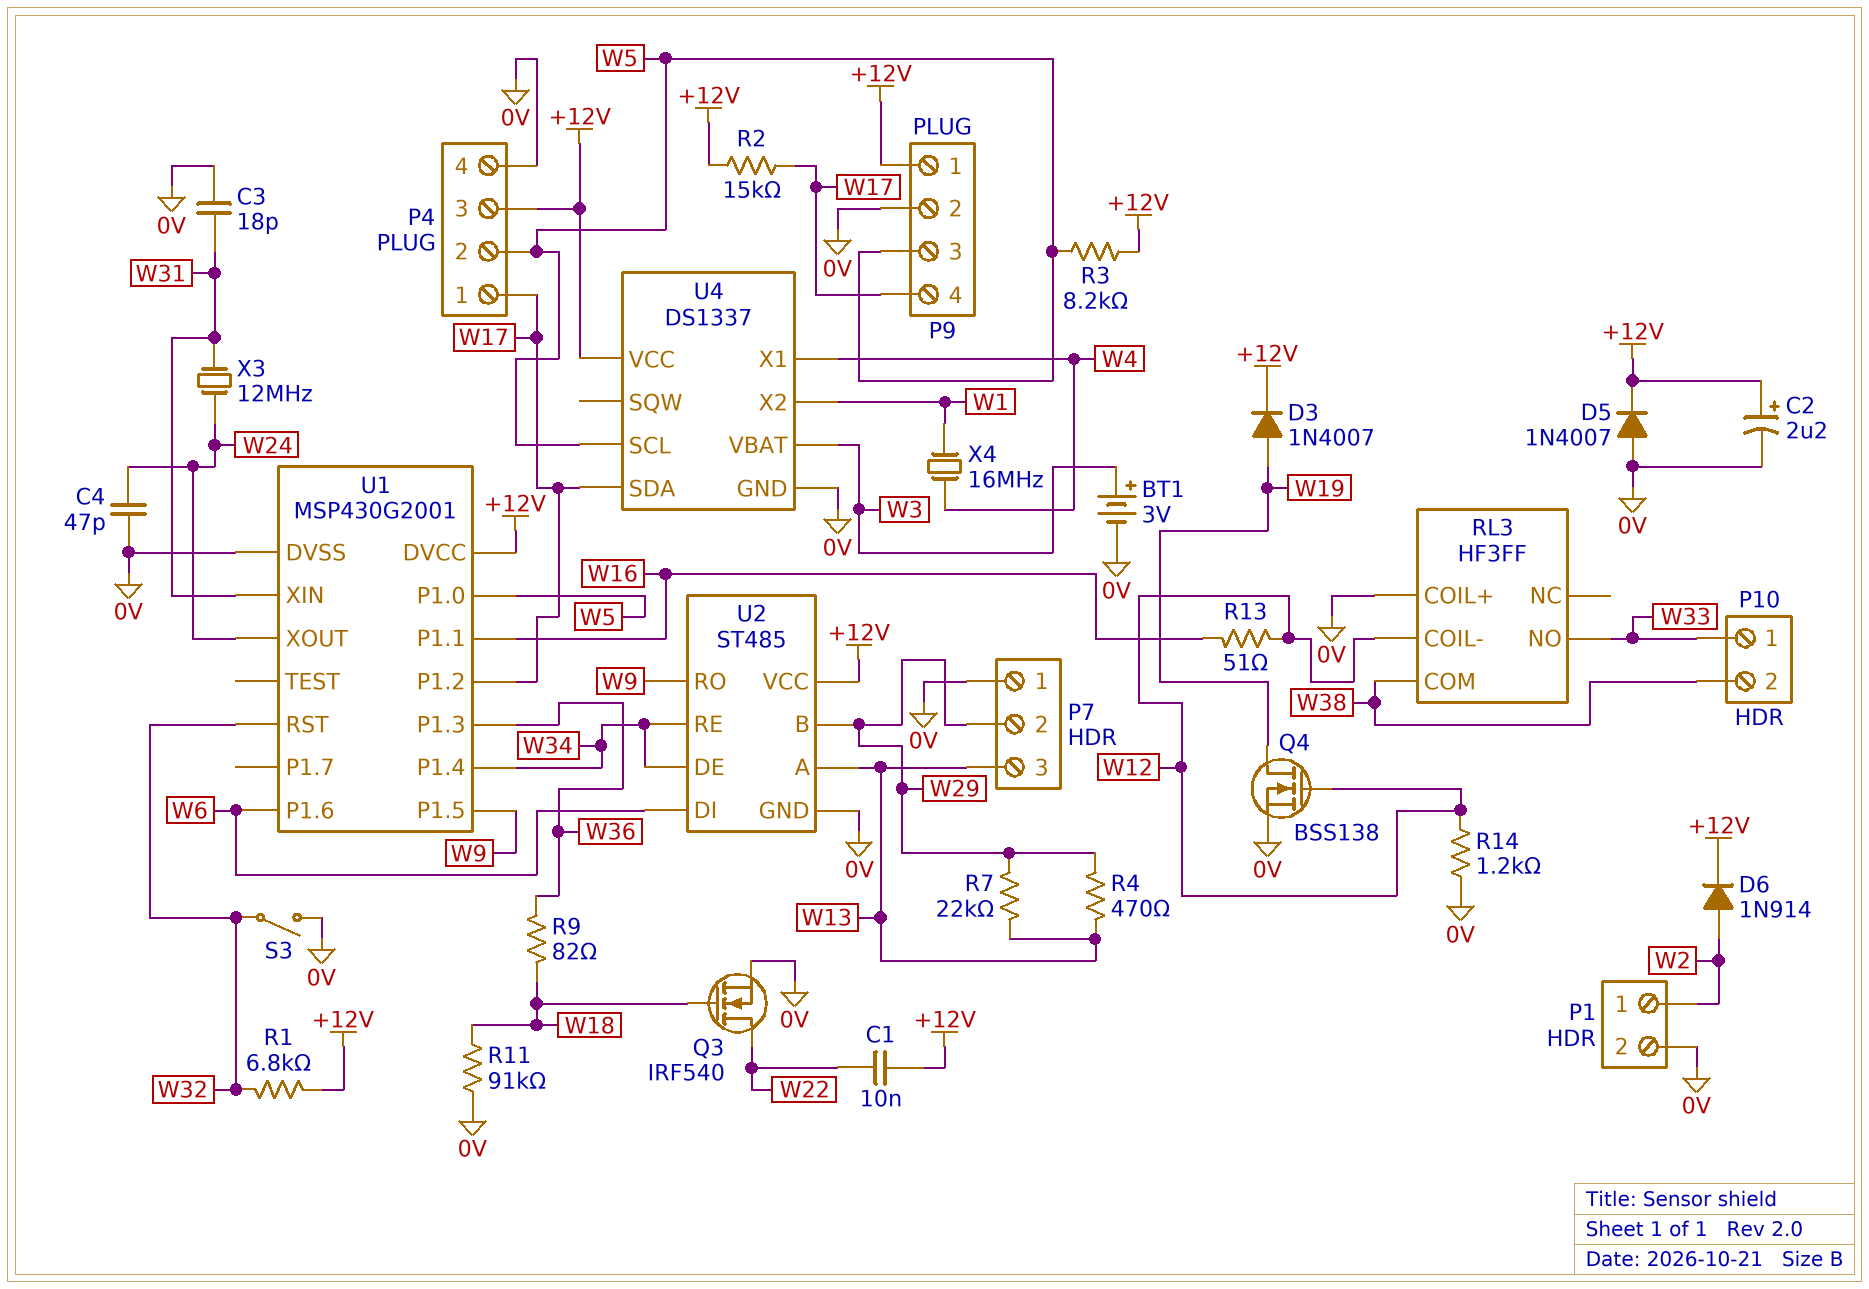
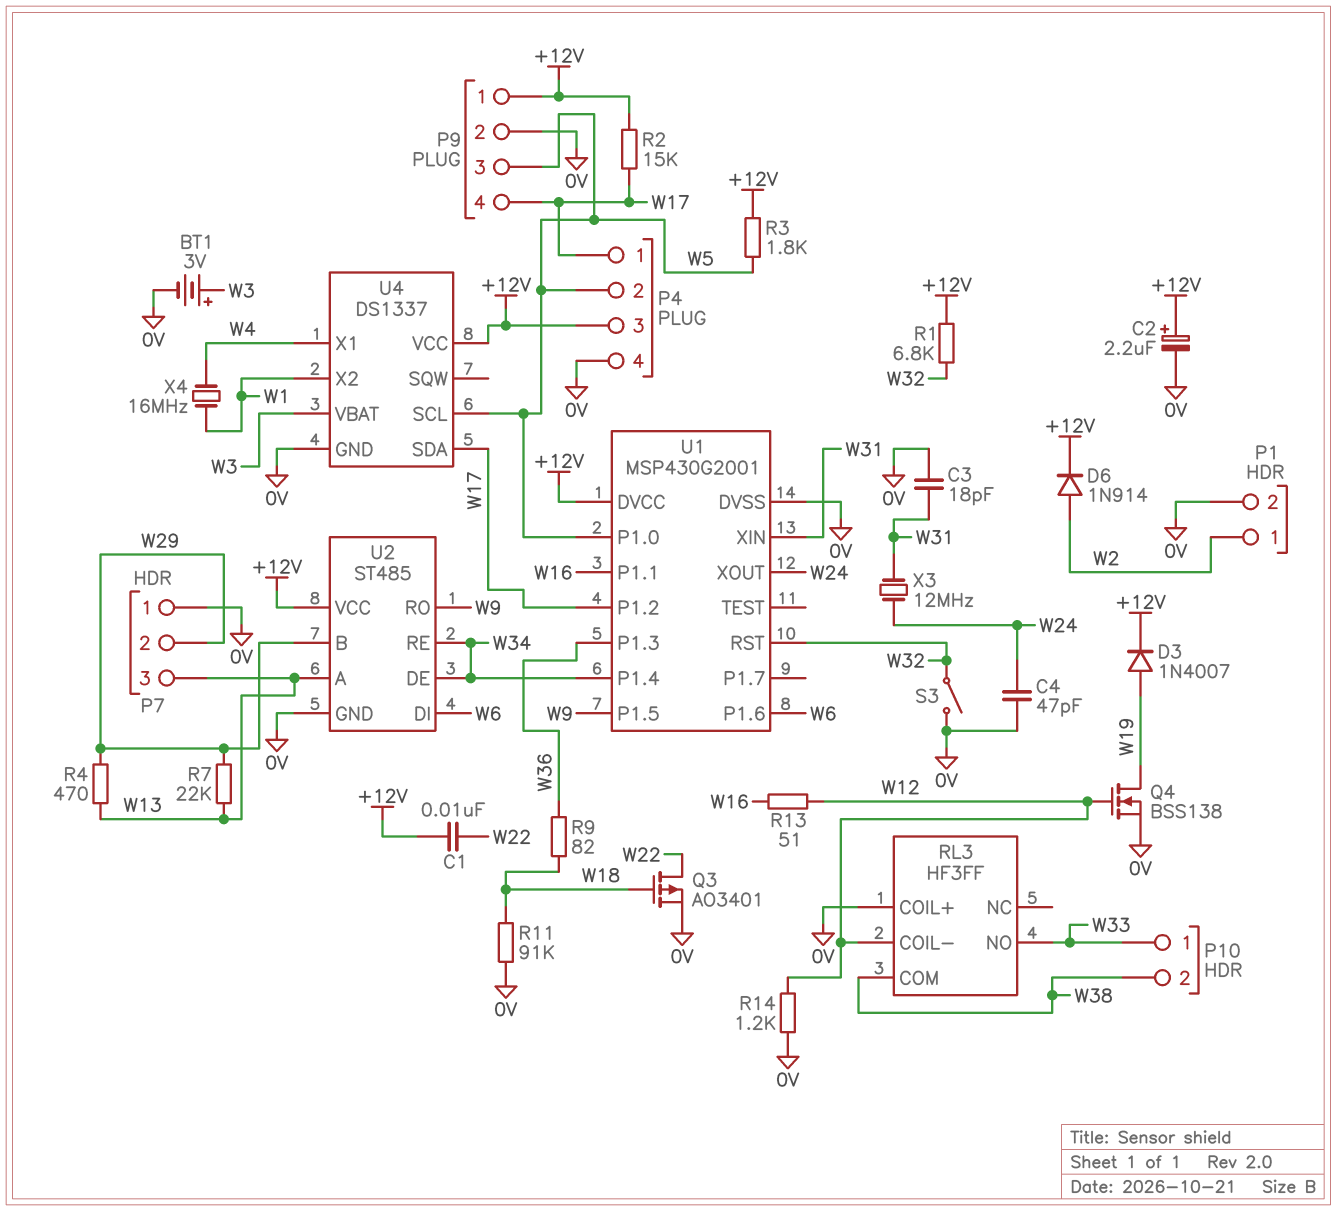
D5: diode 1N4007 (A 0V, K +12V) -> none
Q3: NMOS IRF540 (G W18, D W22, S 0V) -> PMOS AO3401 (G W18, D W22, S 0V)
R3: 8.2k (+12V, W5) -> 1.8k (+12V, W5)

